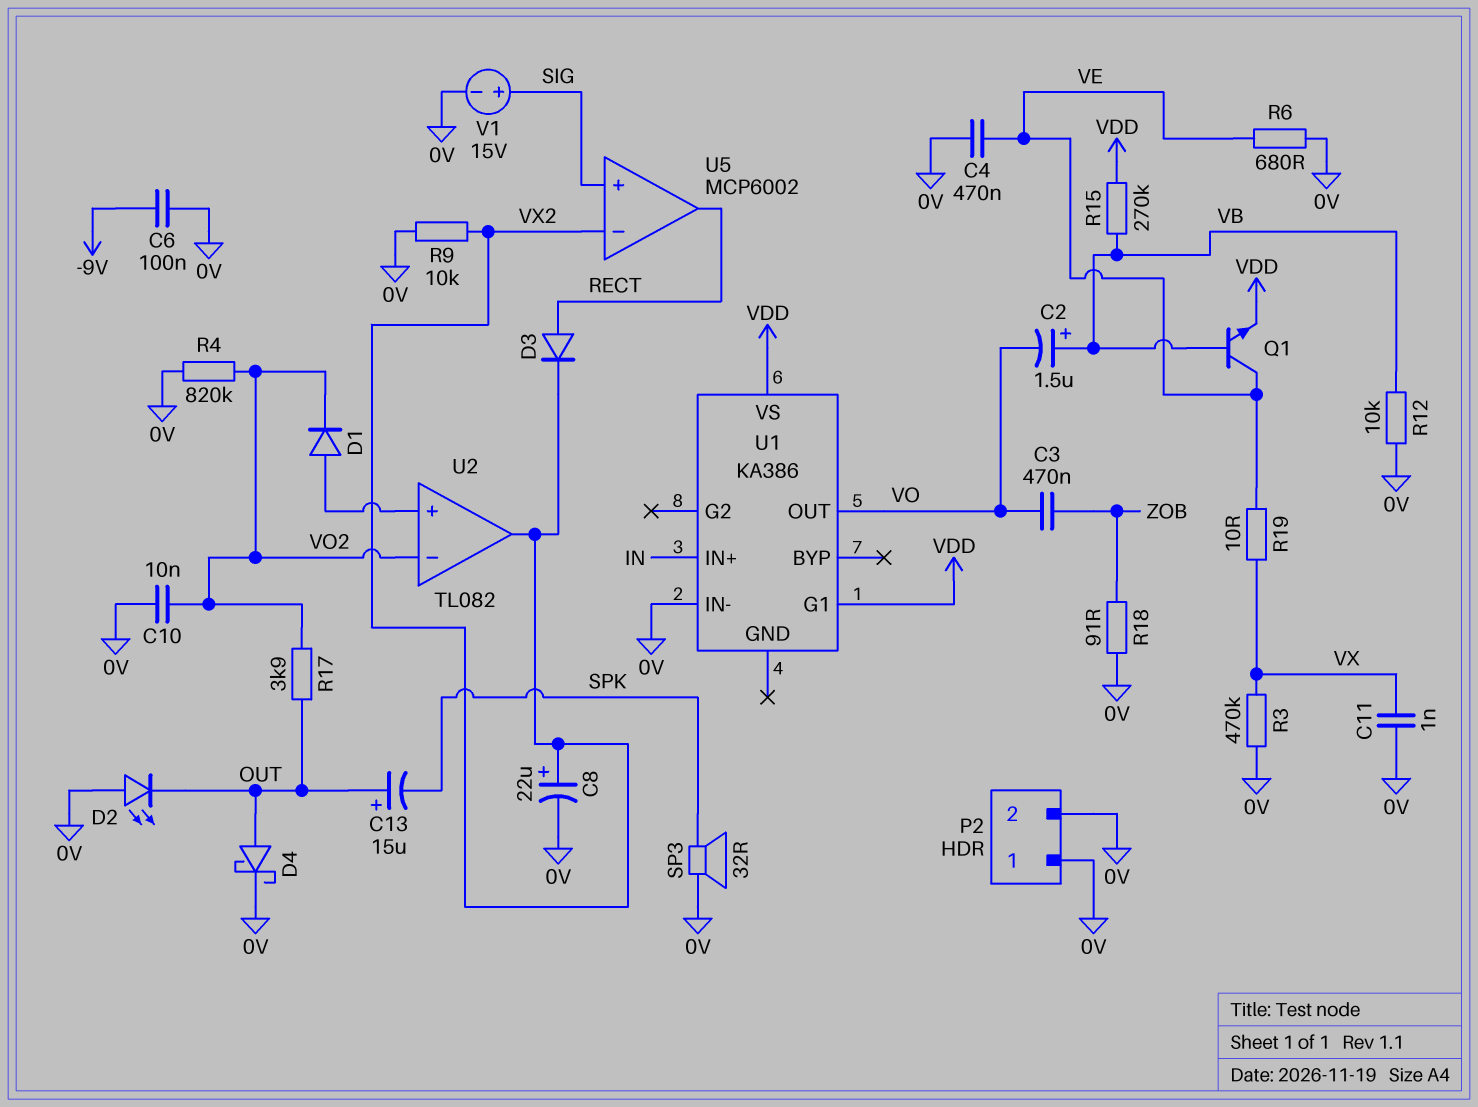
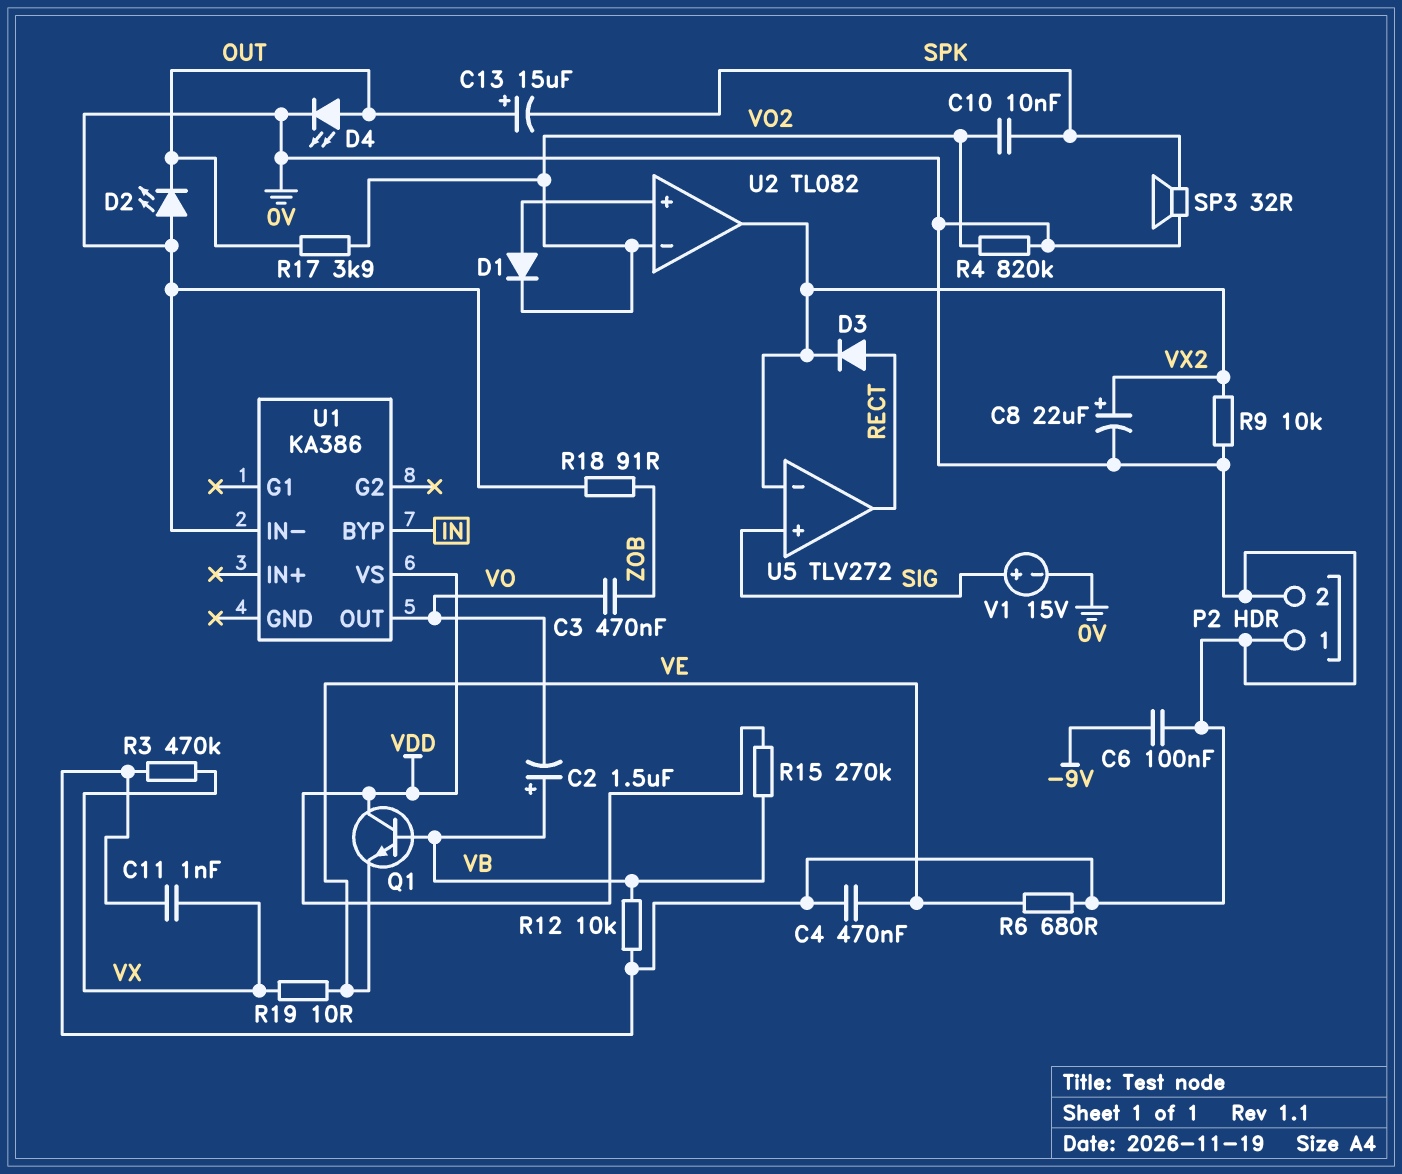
C10: 10nF (0V, VO2) -> 10nF (SPK, VO2)
D4: schottky (A OUT, K 0V) -> LED (A OUT, K 0V)
Q1: NPN (B VB, C VE, E VDD) -> NPN (B VB, C VDD, E VE)
U1 pin BYP: none -> IN
U1 pin G1: VDD -> none
U1 pin IN+: IN -> none
U5: MCP6002 -> TLV272

